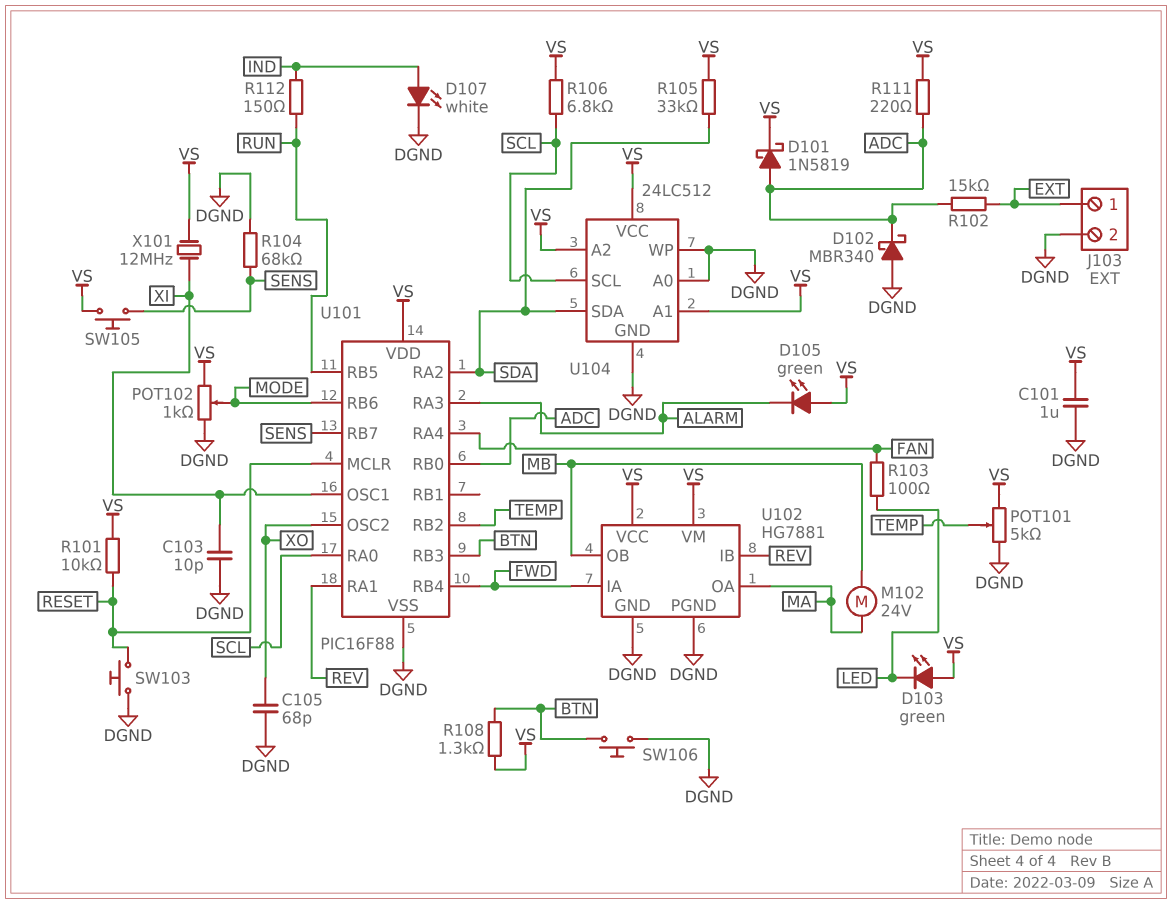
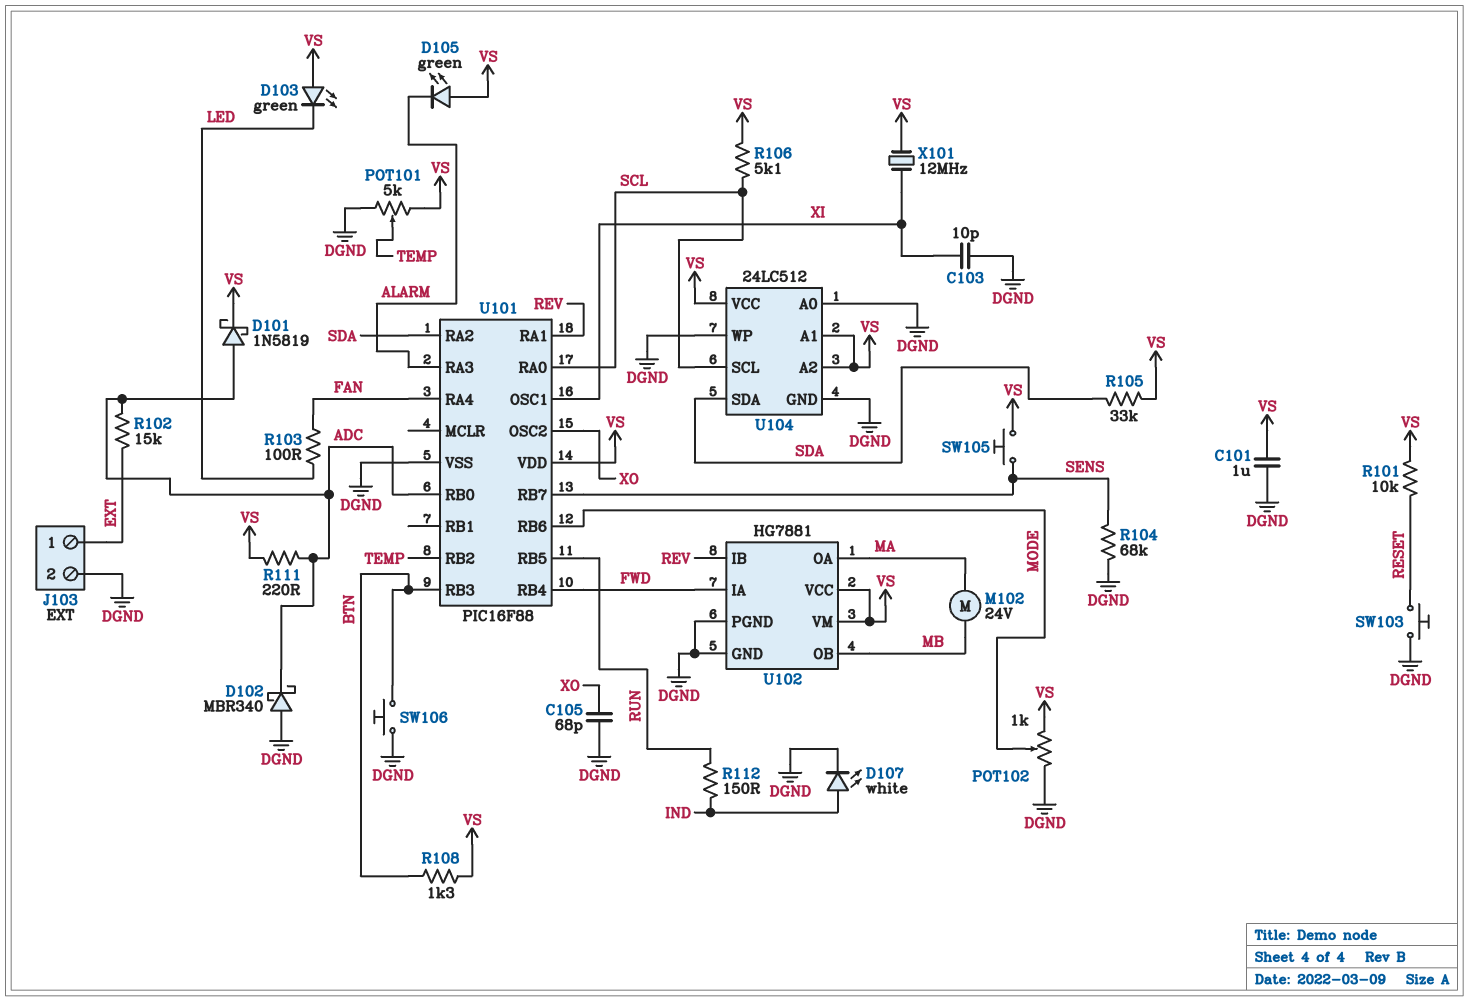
R106: 6.8k (SCL, VS) -> 5.1k (SCL, VS)
U101 pin MCLR: RESET -> none

